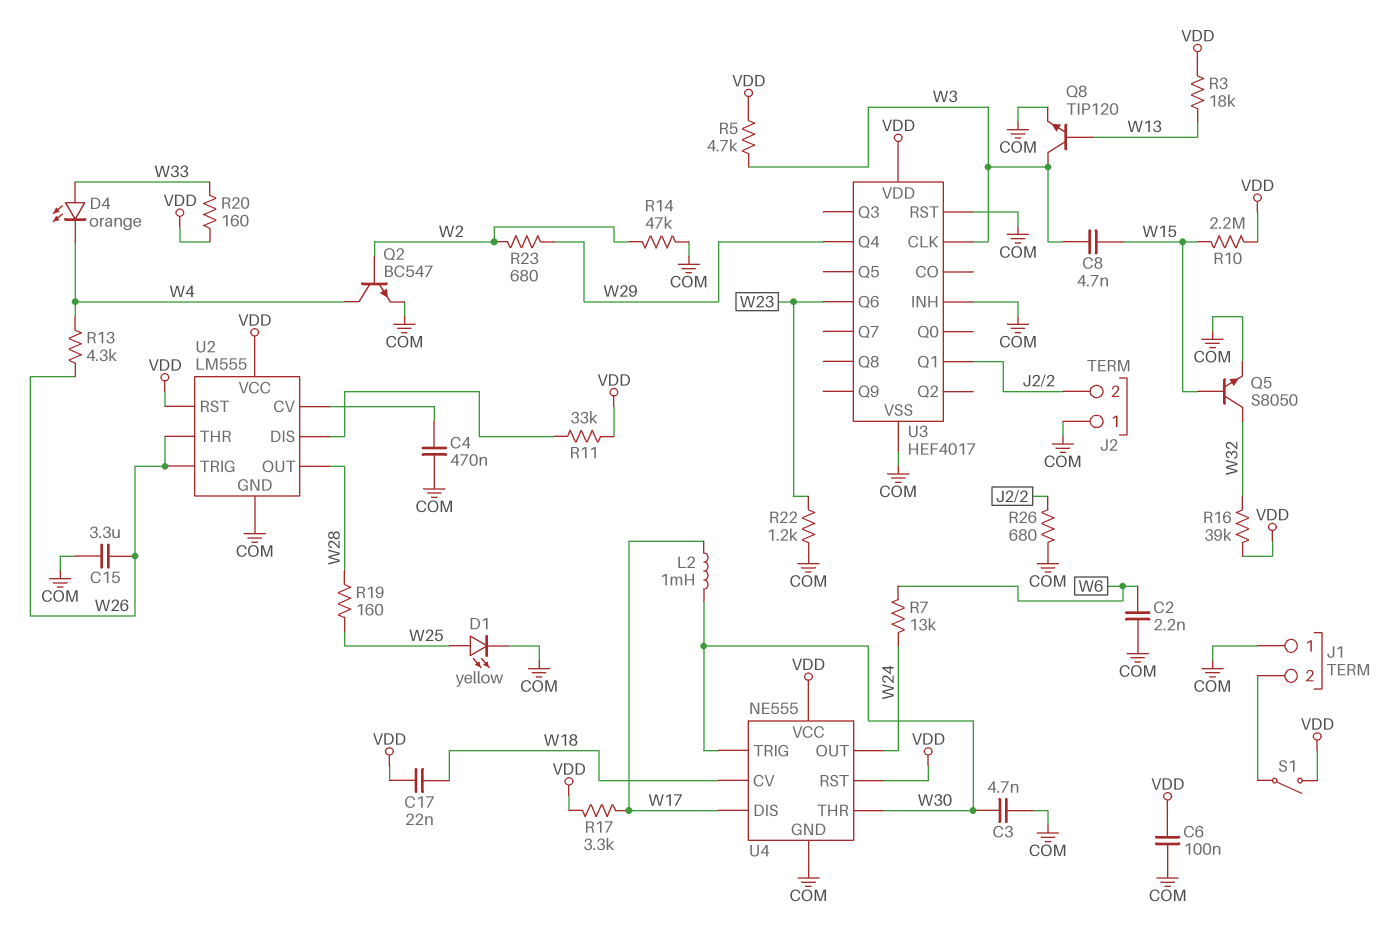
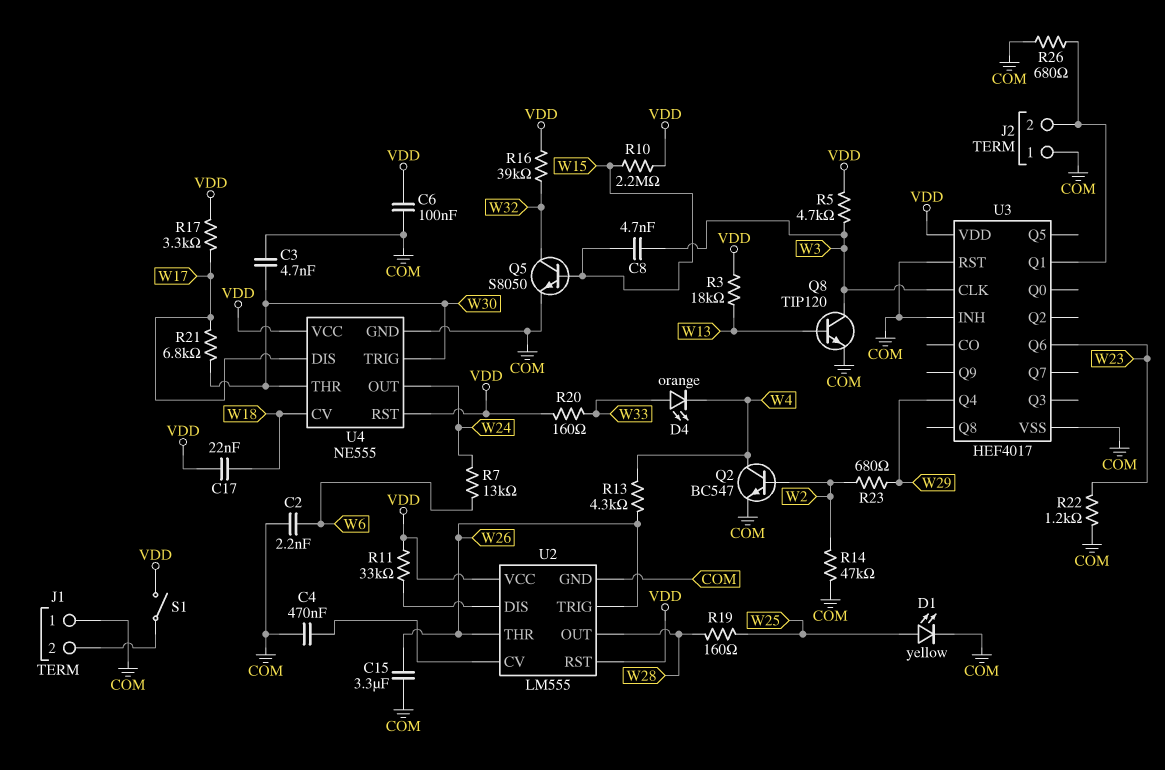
L2: 1mH (W17, W30) -> none
R21: none -> 6.8k (W17, W30)

